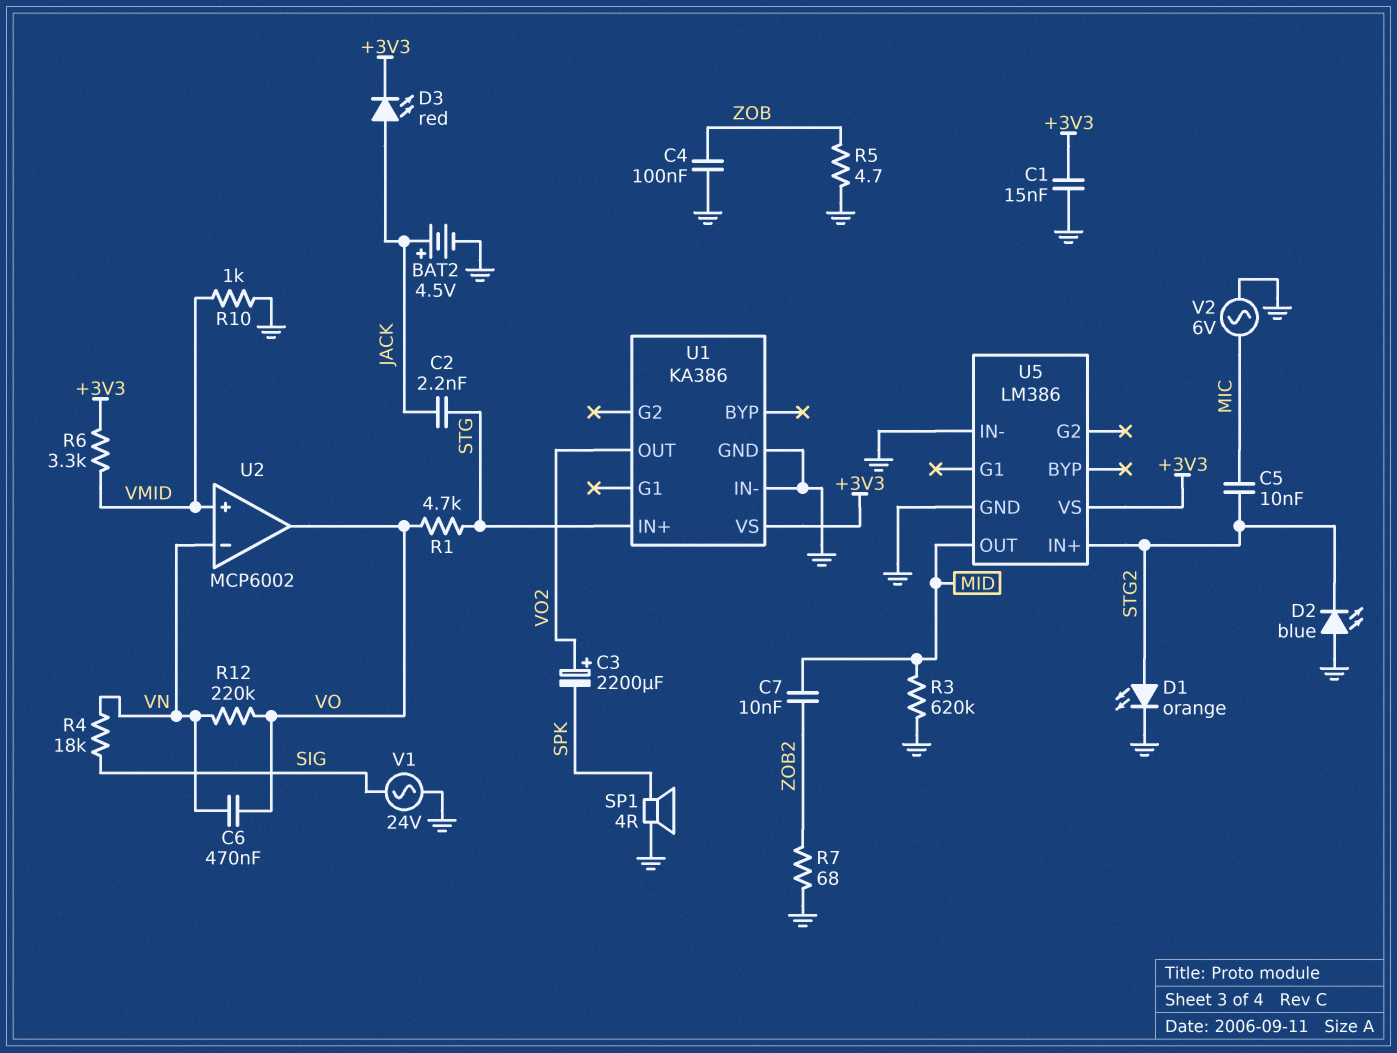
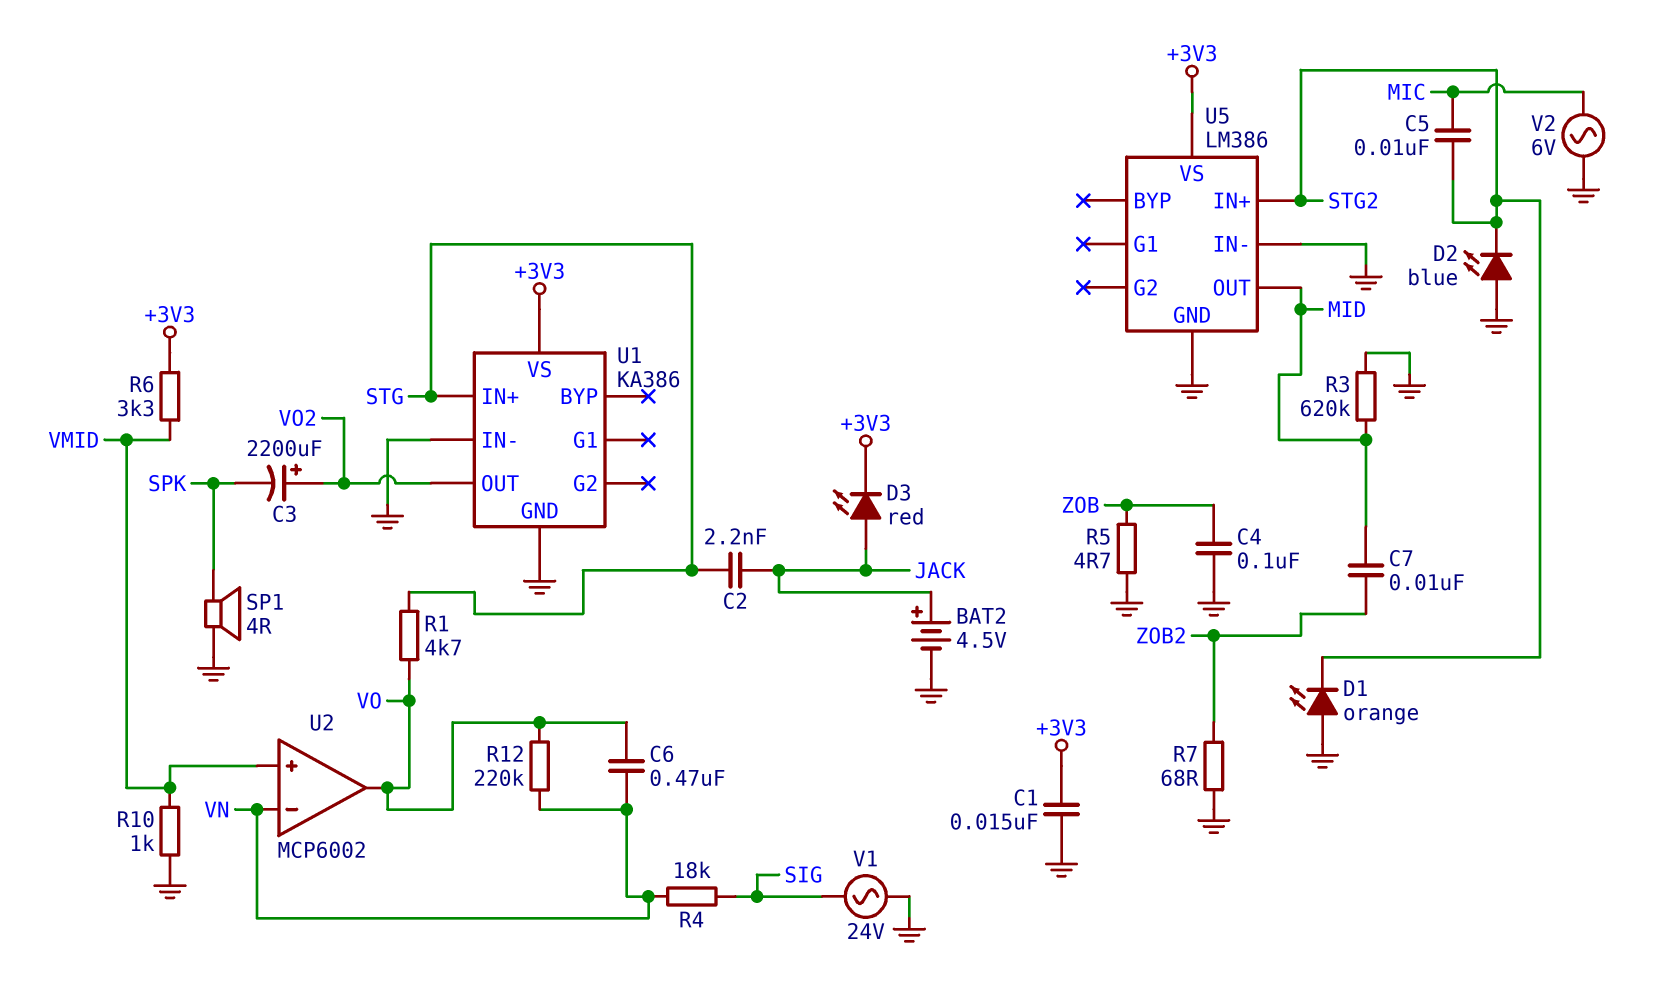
D1: LED orange (A STG2, K GND) -> LED orange (A GND, K STG2)

